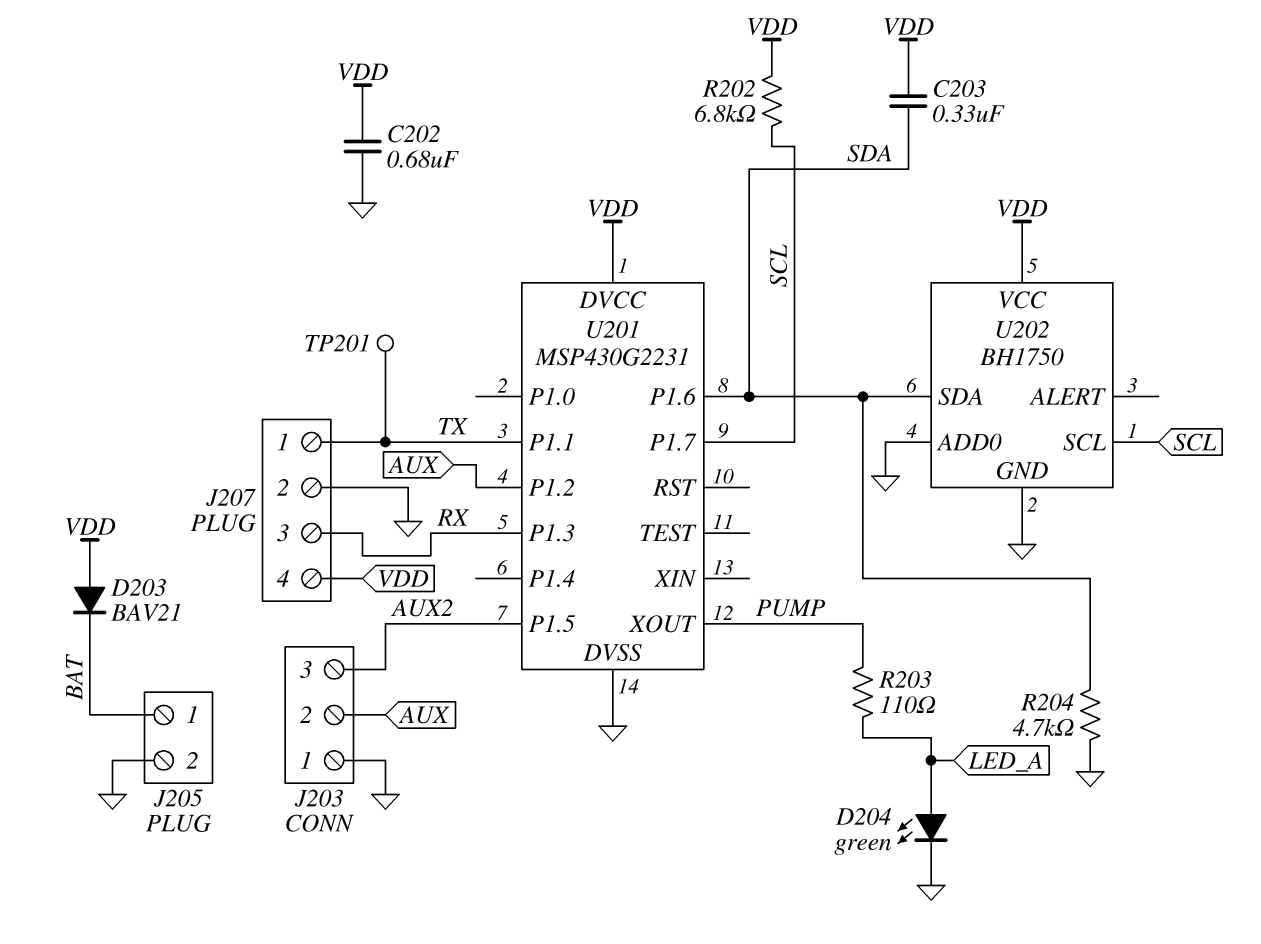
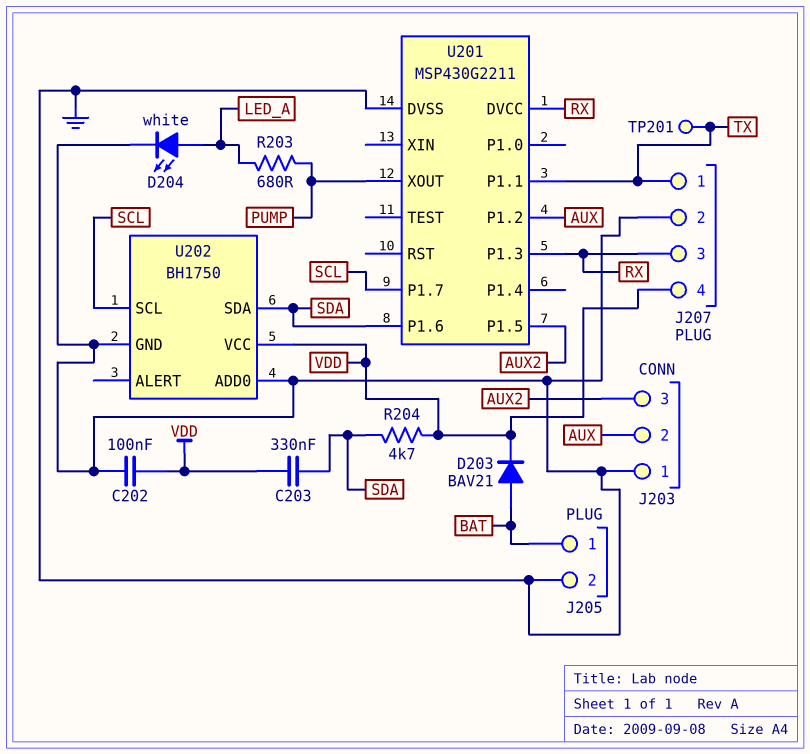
C202: 680nF (GND, VDD) -> 100nF (GND, VDD)
D203: diode BAV21 (A VDD, K BAT) -> diode BAV21 (A BAT, K VDD)
D204: LED green (A LED_A, K GND) -> LED white (A LED_A, K GND)
R202: 6.8k (SCL, VDD) -> none
R203: 110 (LED_A, PUMP) -> 680 (LED_A, PUMP)
R204: 4.7k (GND, SDA) -> 4.7k (SDA, VDD)
U201: MSP430G2231 -> MSP430G2211
U201 pin DVCC: VDD -> RX

